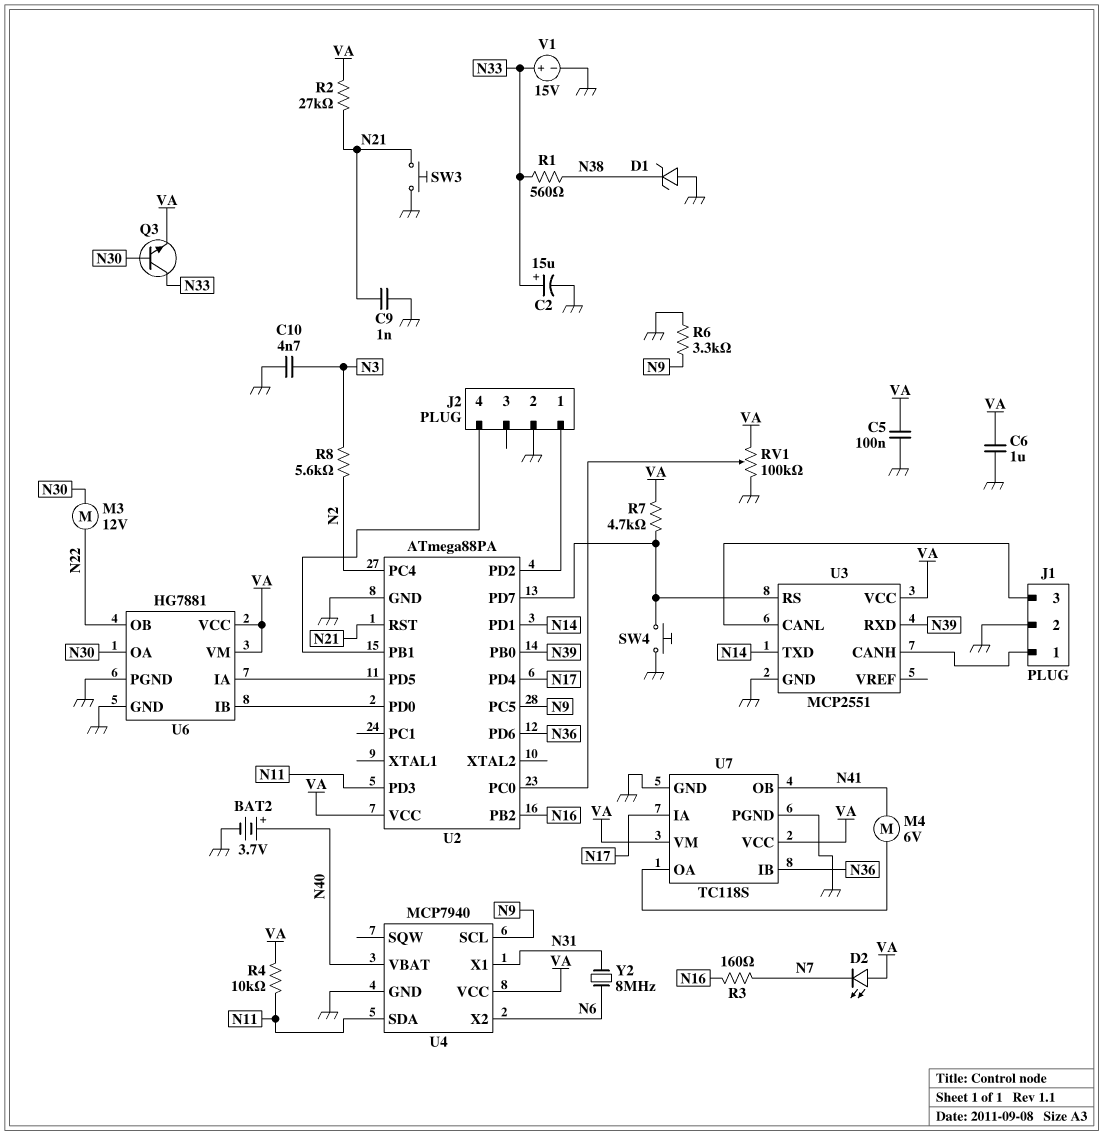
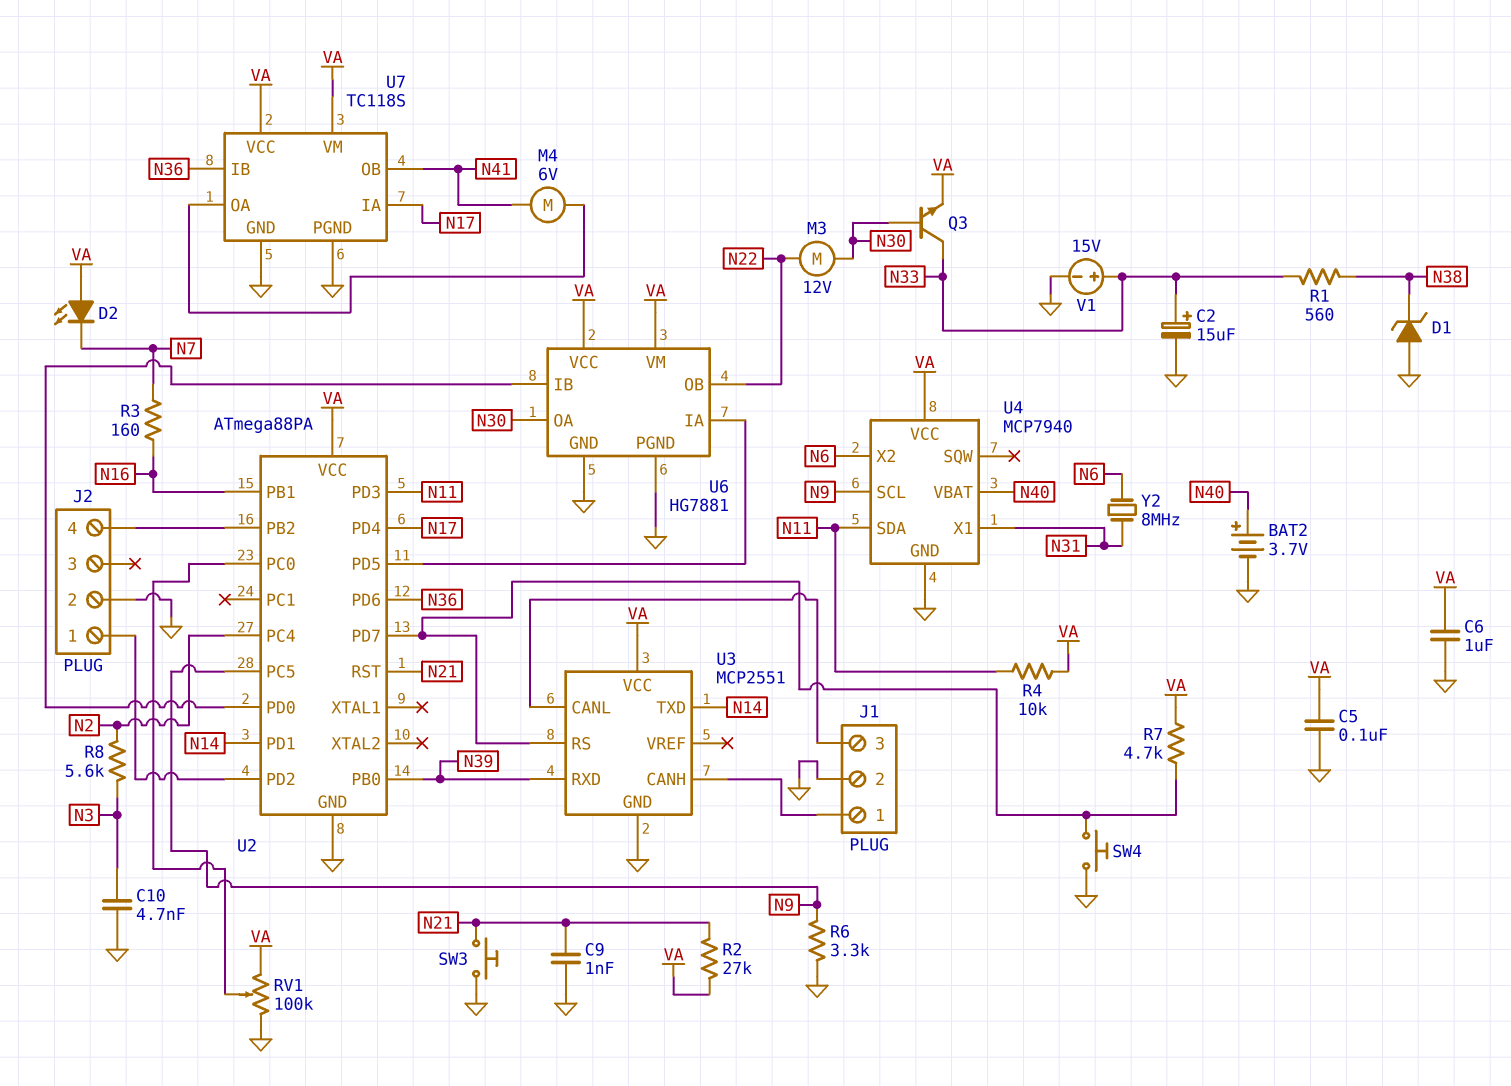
U2 pin PB1: J2/4 -> N16
U2 pin PB2: N16 -> J2/4

